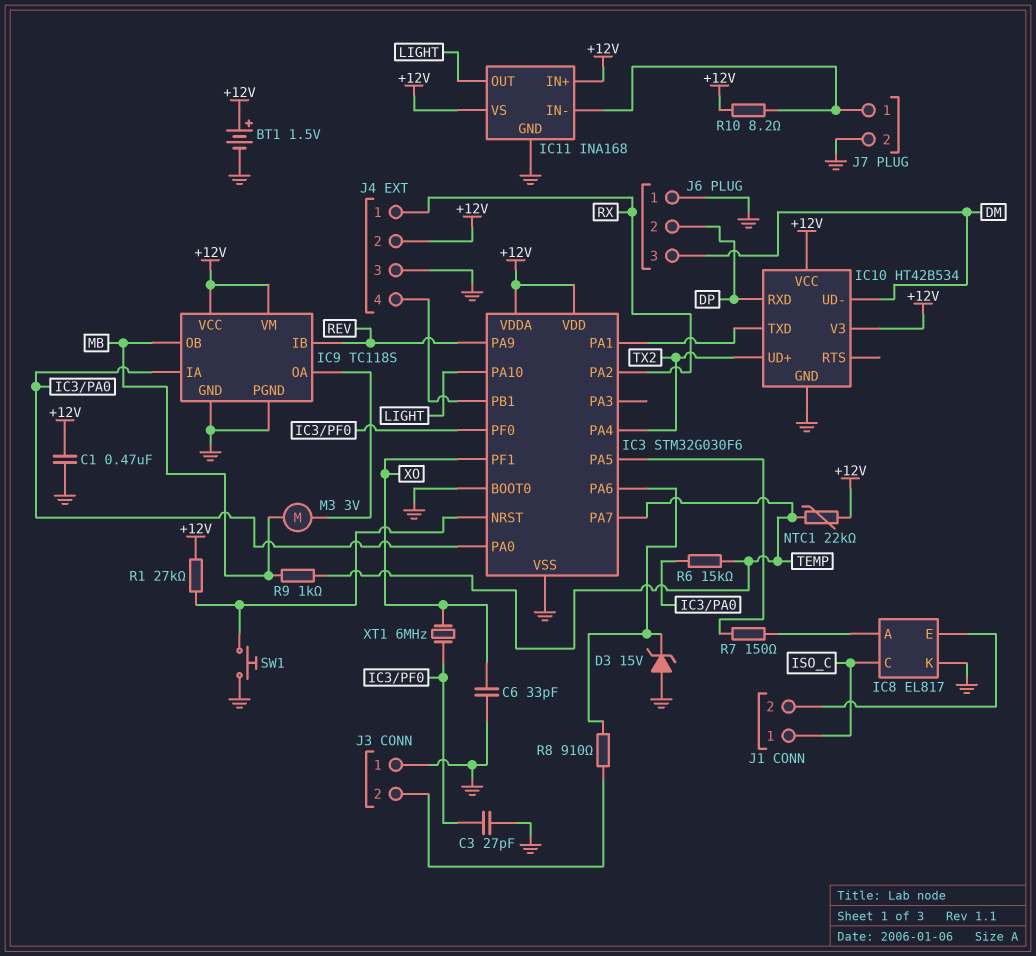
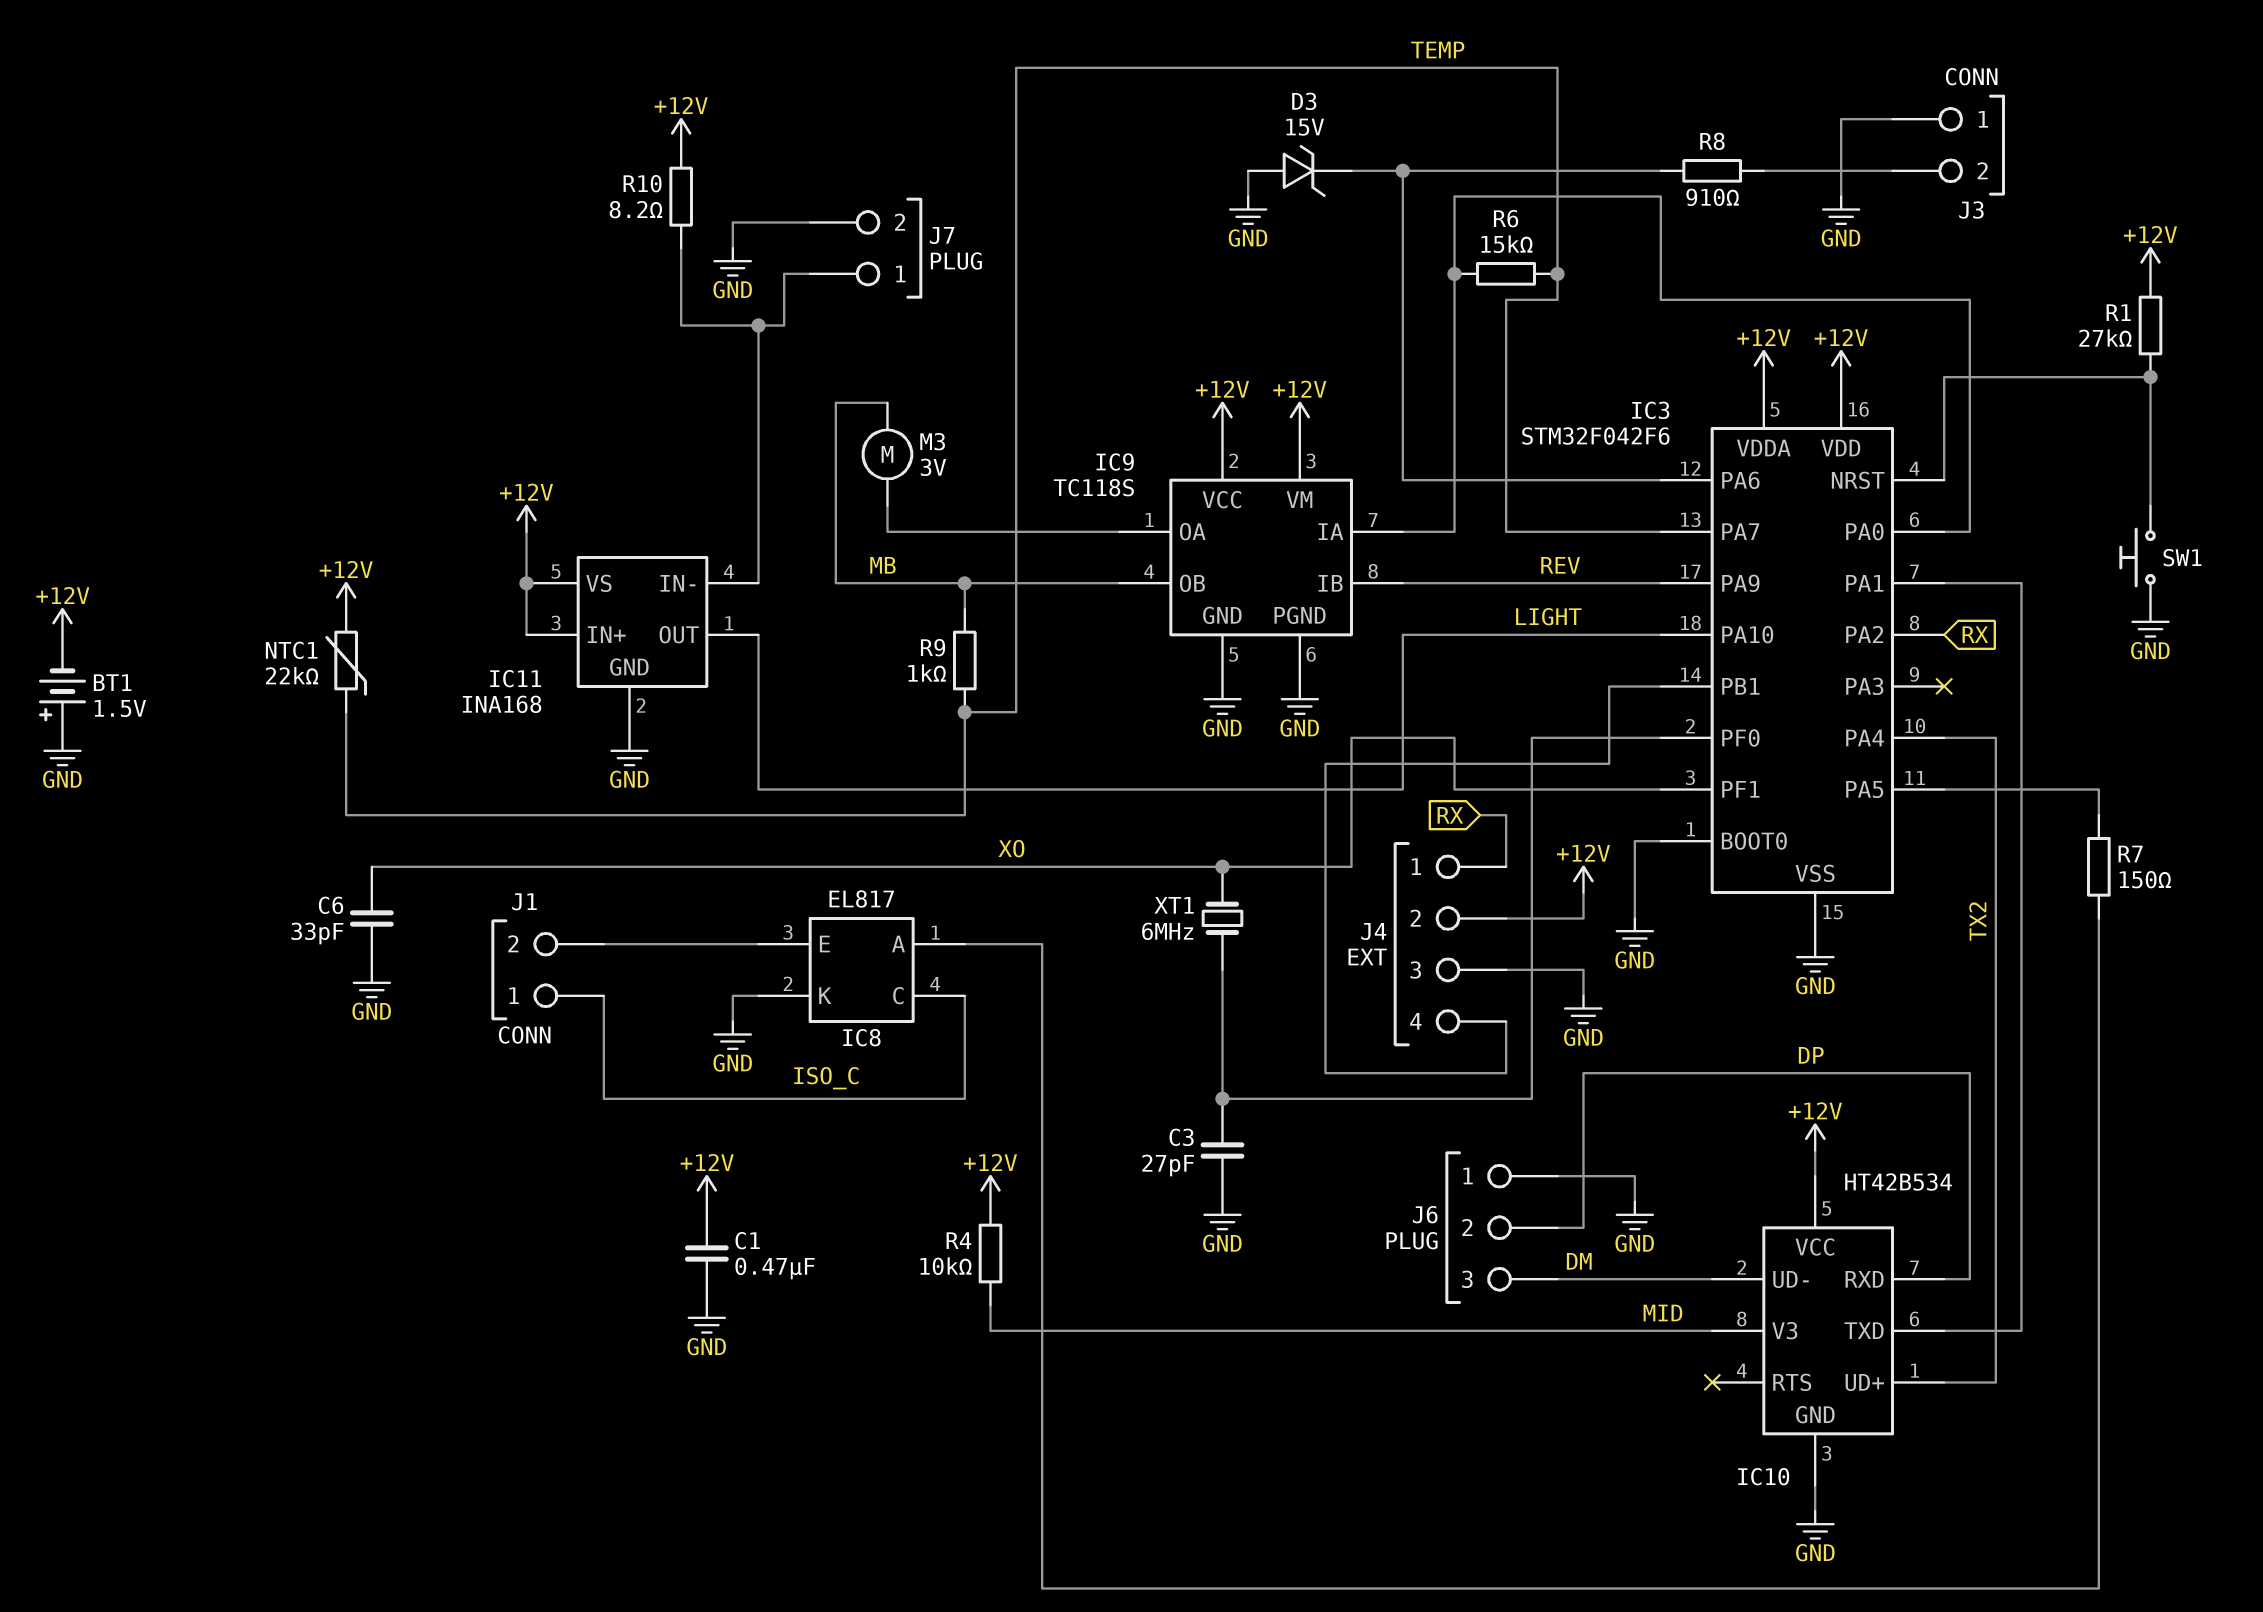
BT1: 1.5V (plus +12V, minus GND) -> 1.5V (plus GND, minus +12V)
IC3: STM32G030F6 -> STM32F042F6
IC10 pin V3: +12V -> MID
R4: none -> 10k (+12V, MID)

